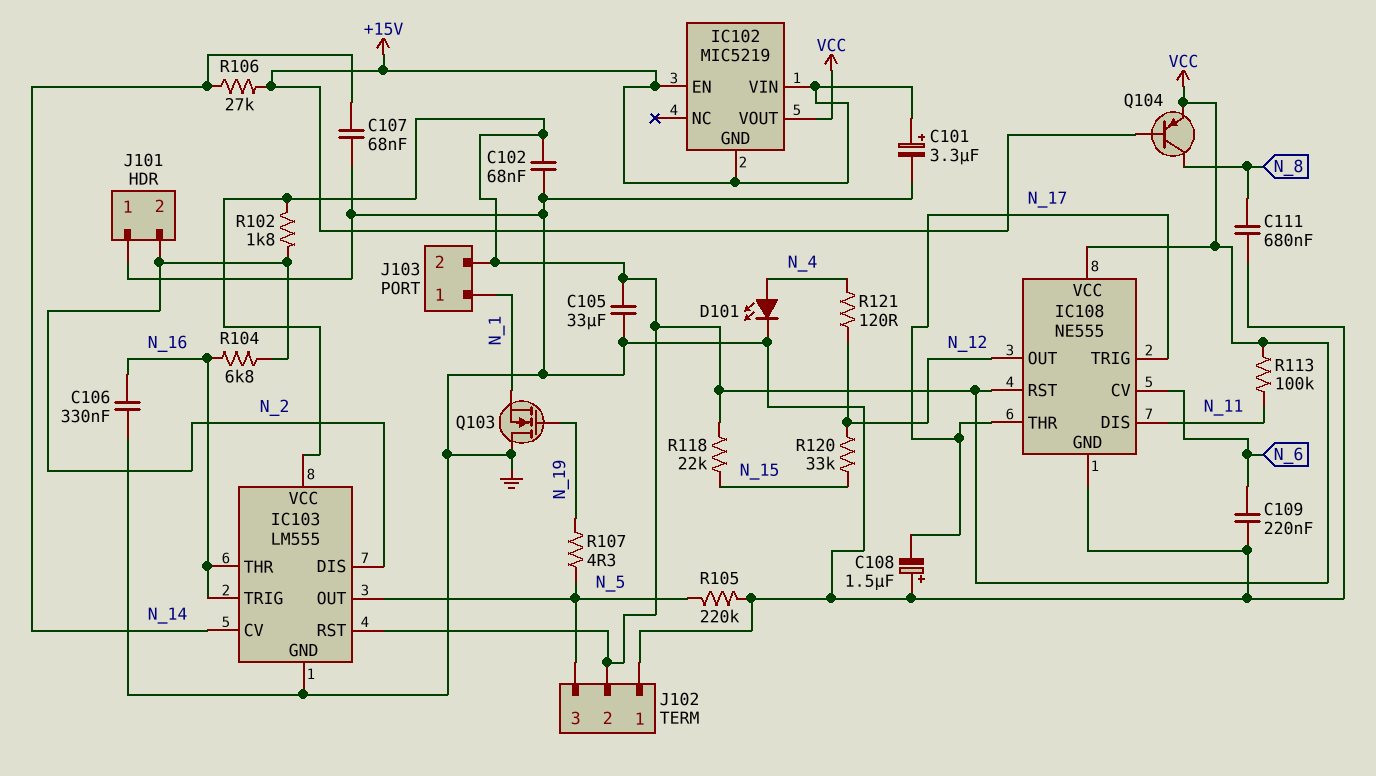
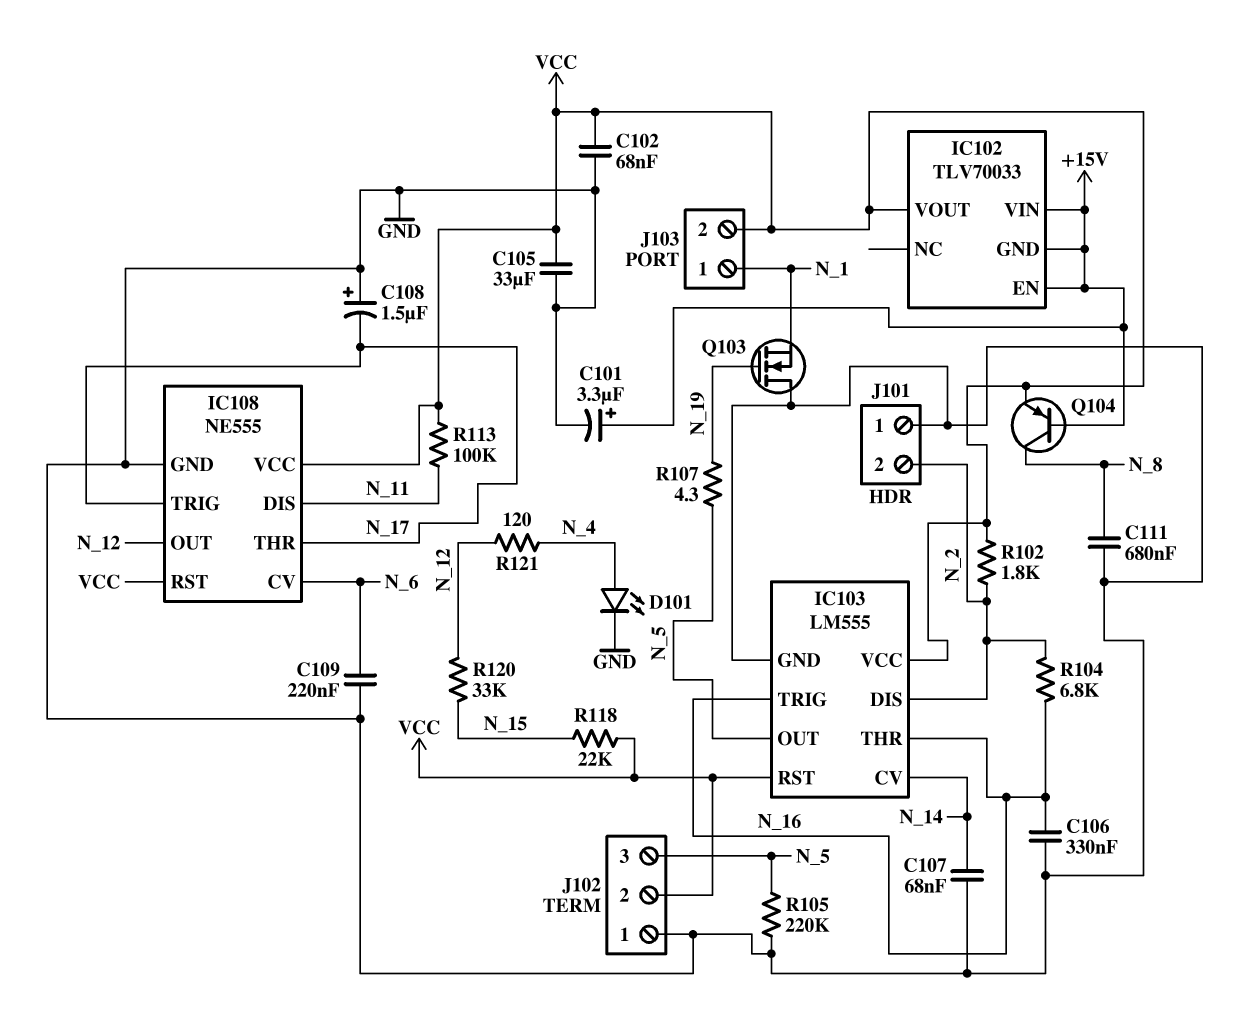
IC102: MIC5219 -> TLV70033
R106: 27k (+15V, N_14) -> none

